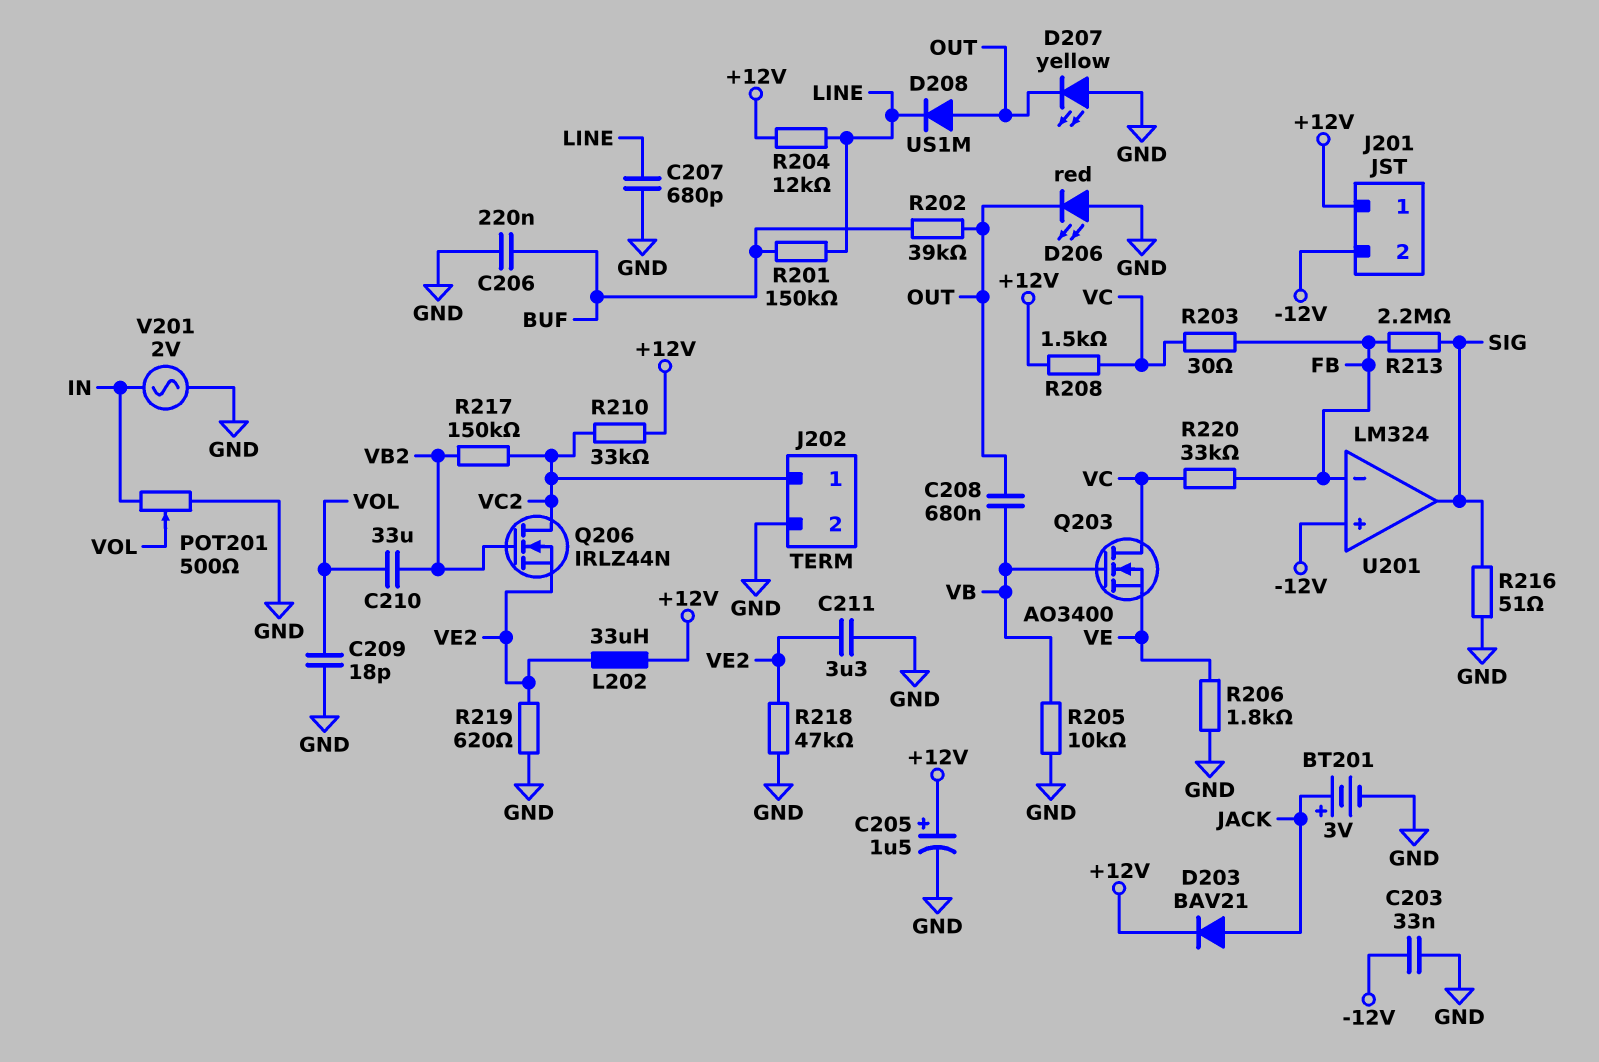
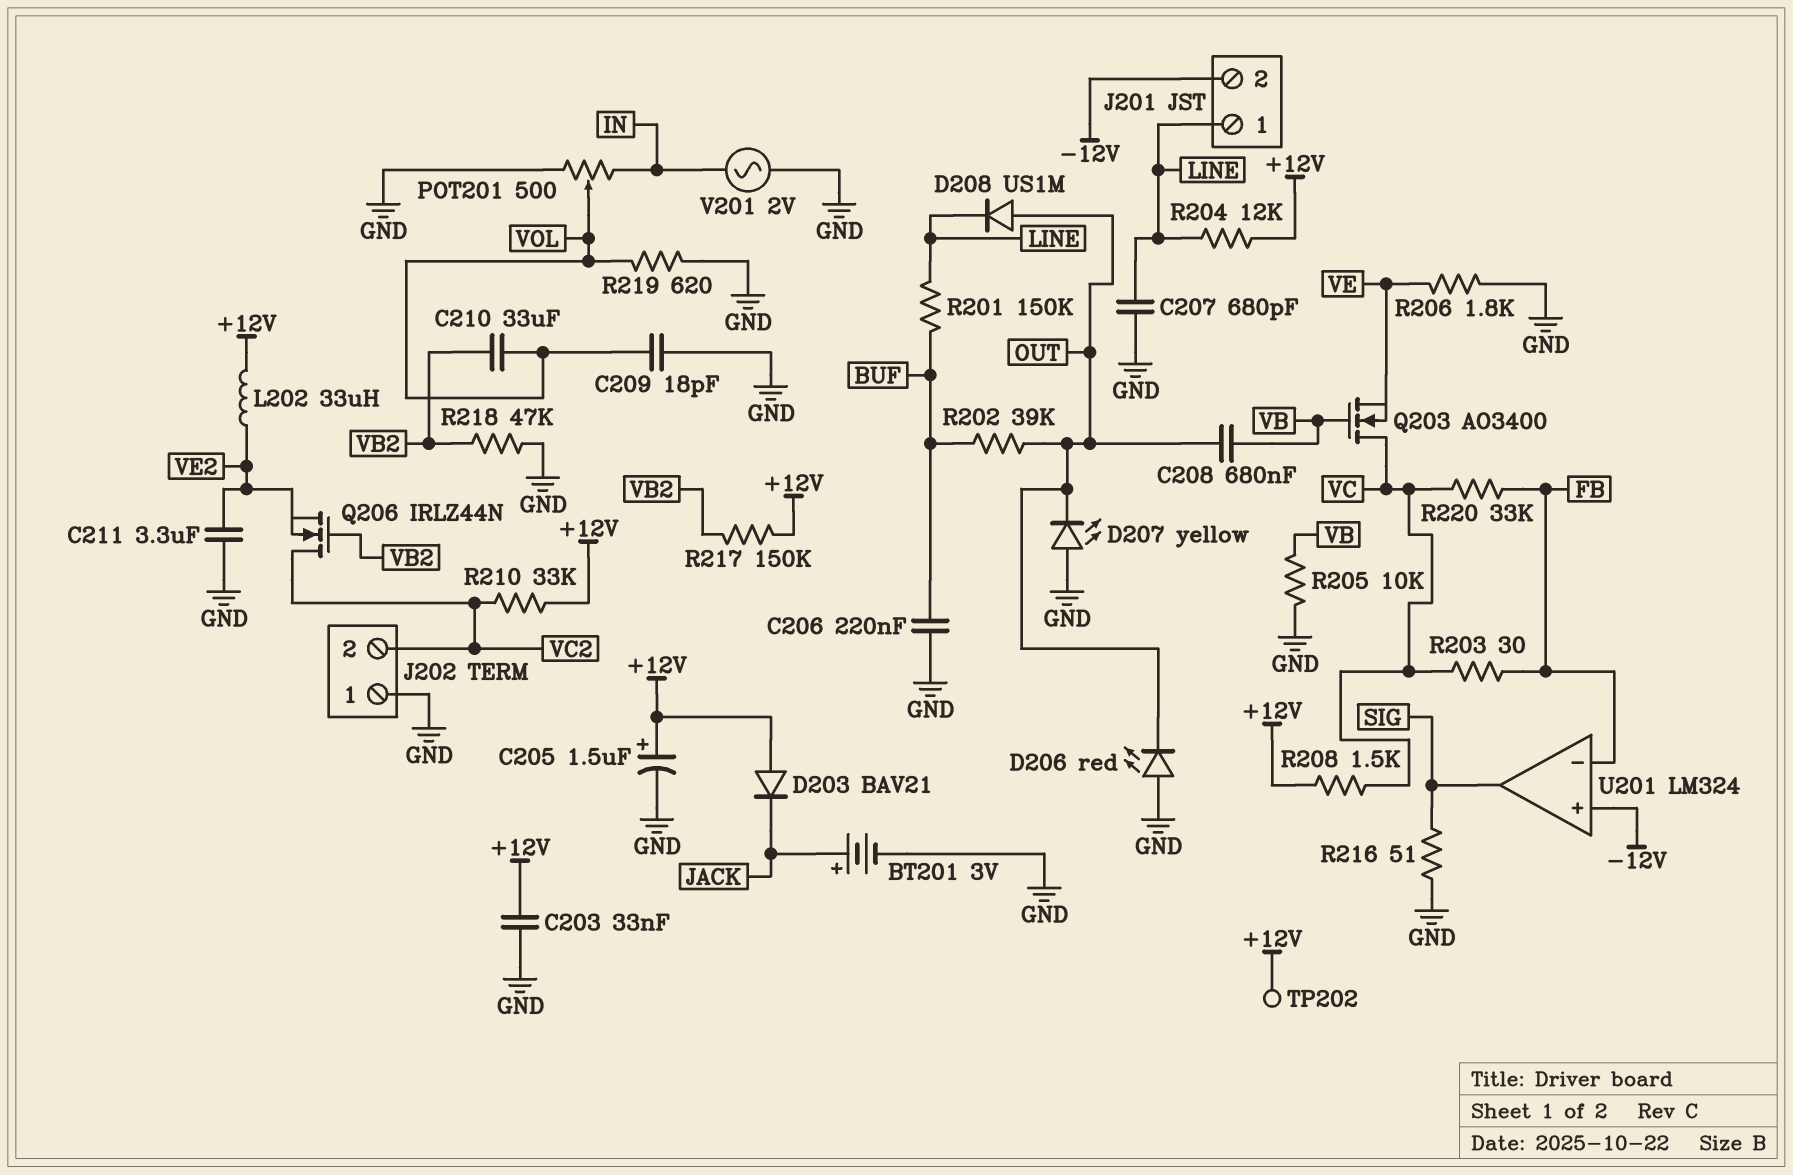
C203: 33nF (-12V, GND) -> 33nF (+12V, GND)
D203: diode BAV21 (A JACK, K +12V) -> diode BAV21 (A +12V, K JACK)
J201 pin 1: +12V -> LINE
J202 pin 1: VC2 -> GND
J202 pin 2: GND -> VC2
R213: 2.2M (FB, SIG) -> none
R217: 150k (VB2, VC2) -> 150k (+12V, VB2)
R218: 47k (GND, VE2) -> 47k (GND, VB2)
R219: 620 (GND, VE2) -> 620 (GND, VOL)
TP202: none -> test point (+12V)

